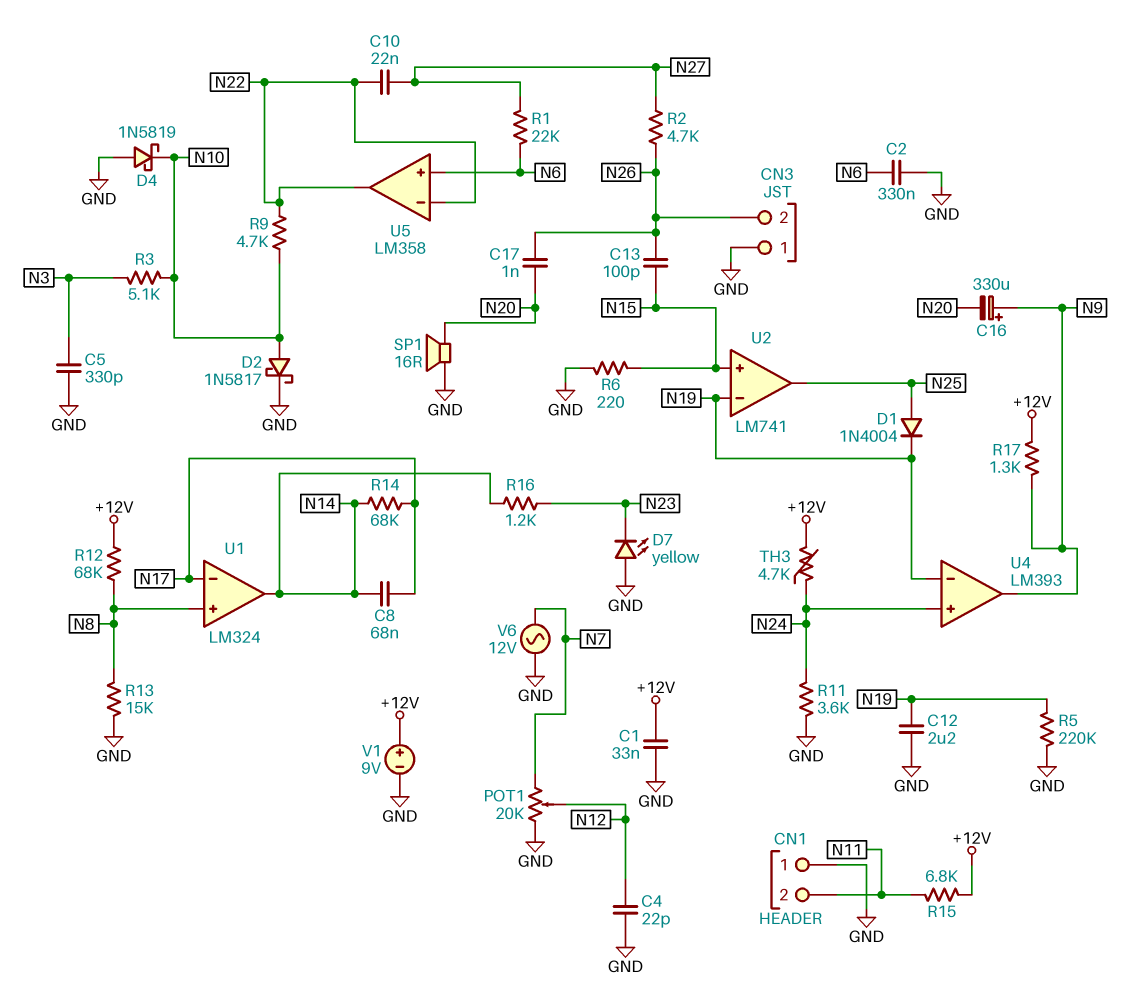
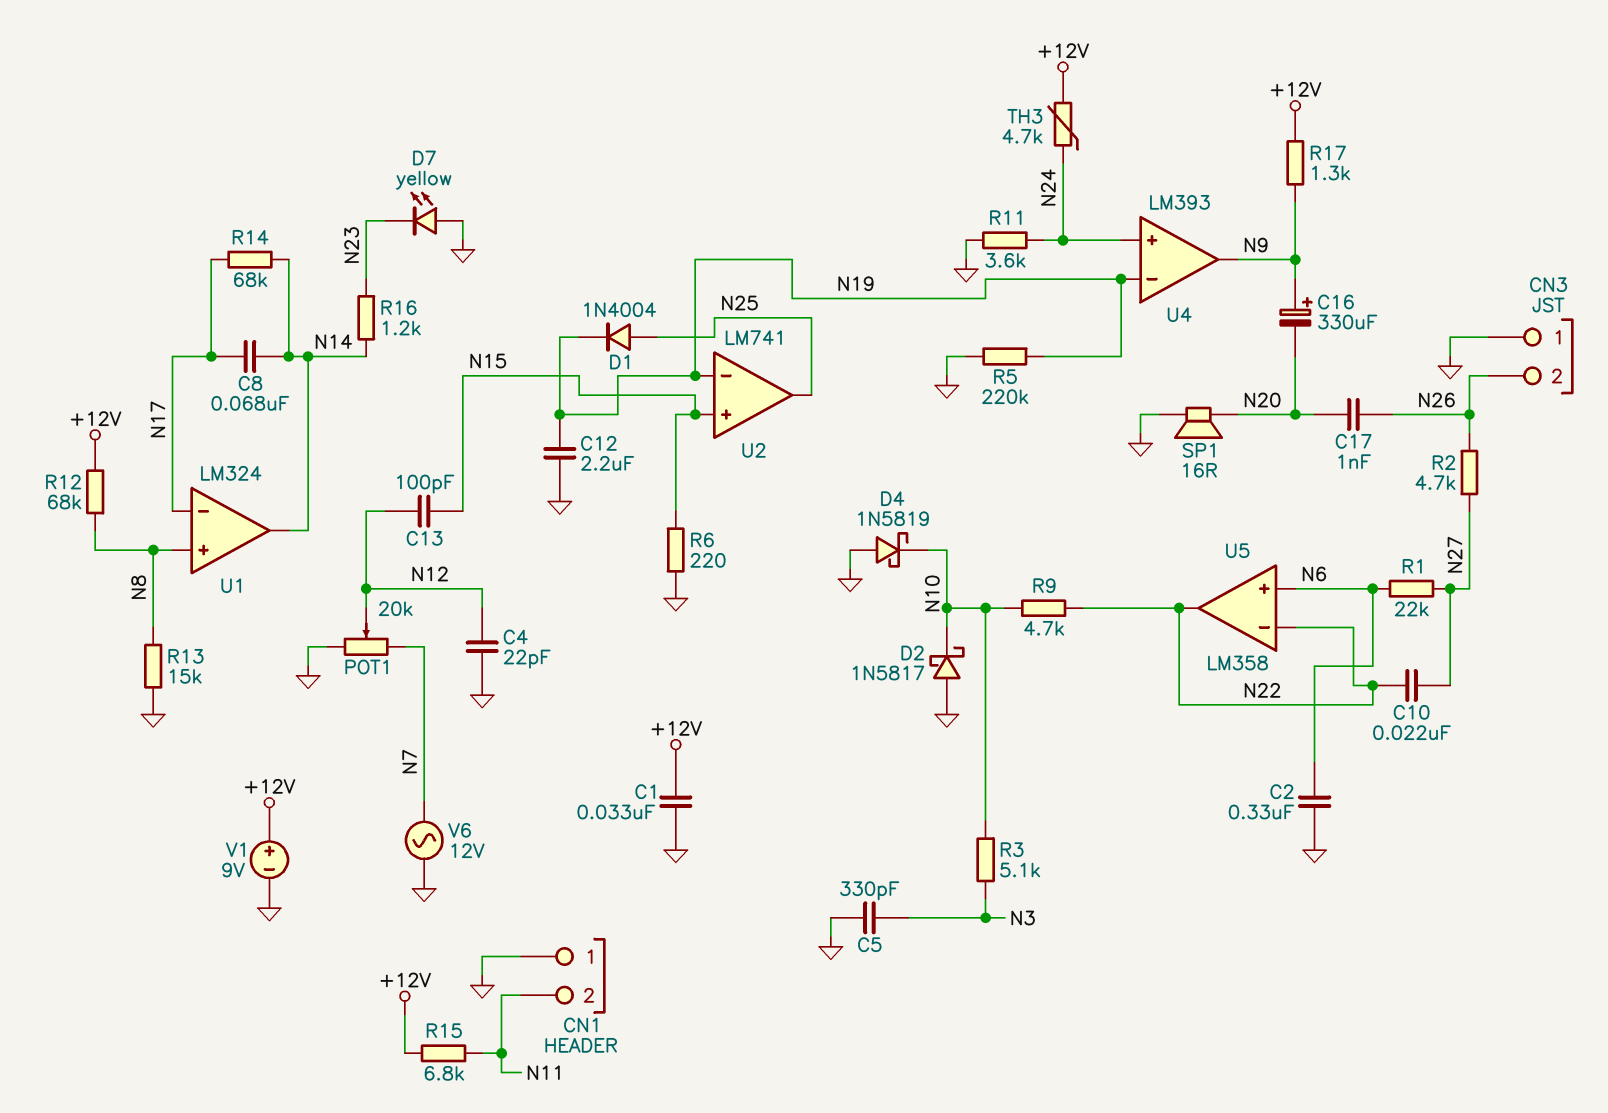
C13: 100pF (N15, N26) -> 100pF (N12, N15)
D2: schottky 1N5817 (A N10, K GND) -> schottky 1N5817 (A GND, K N10)

